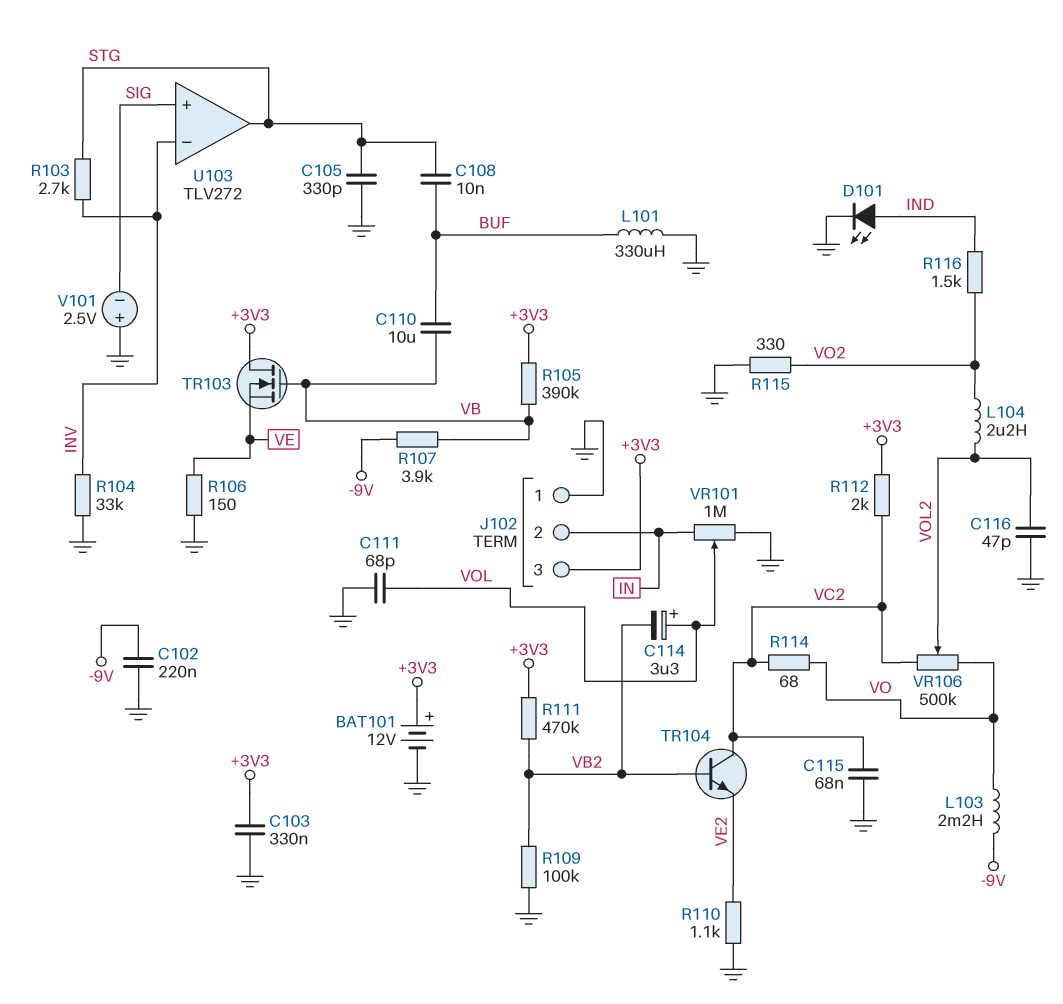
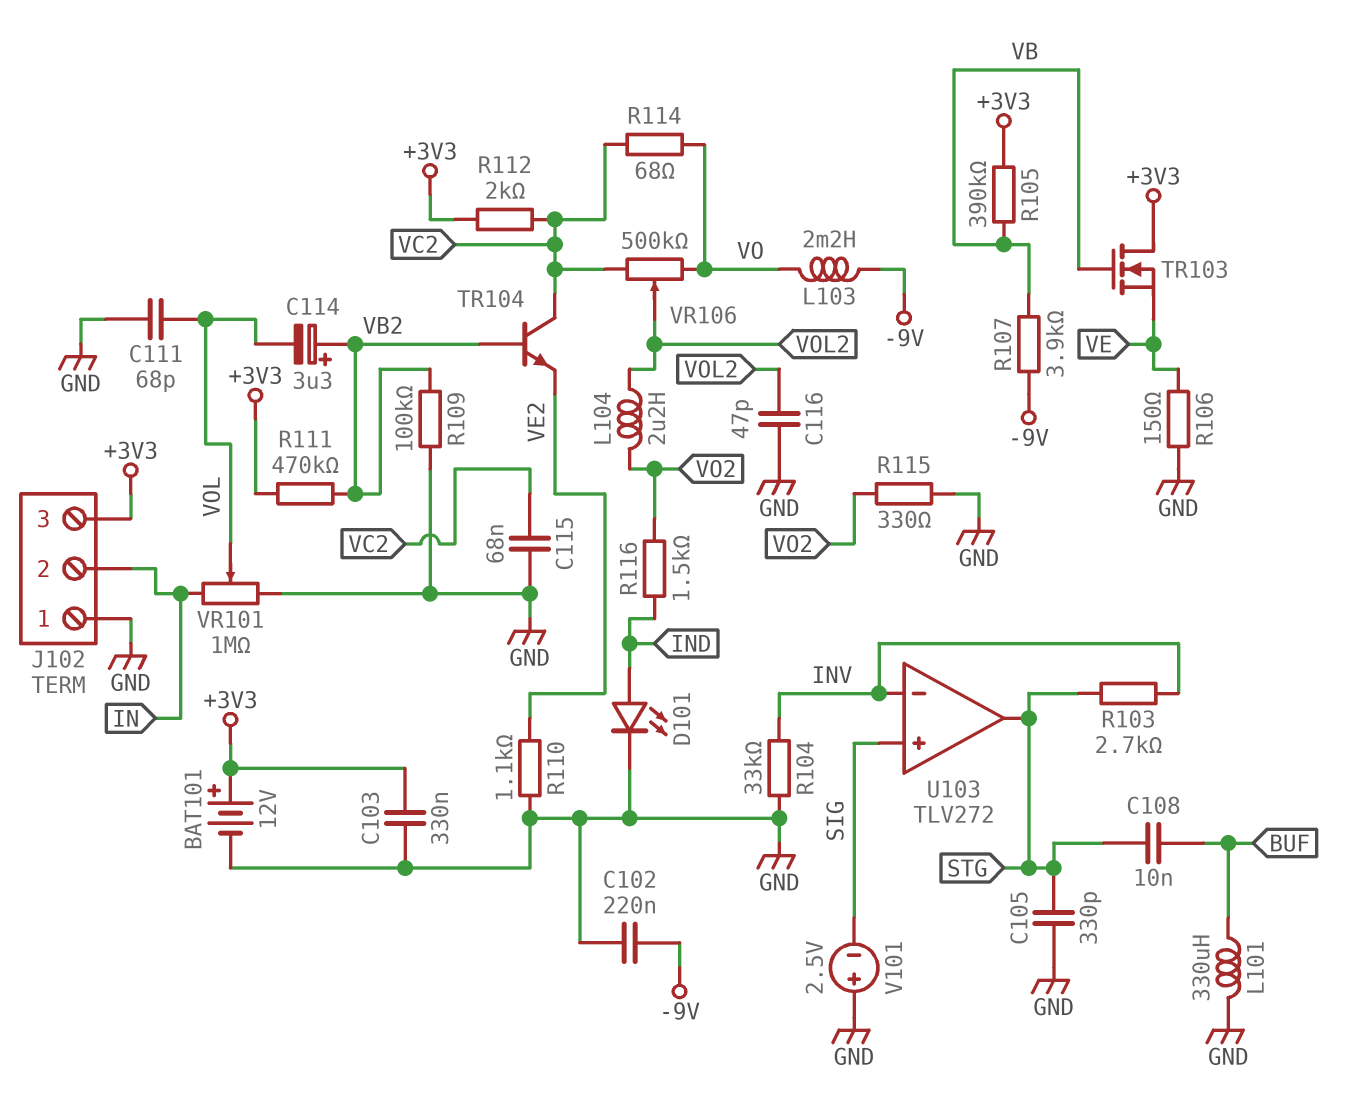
C110: 10uF (BUF, VB) -> none
C114: 3.3uF (plus VOL, minus VB2) -> 3.3uF (plus VB2, minus VOL)

